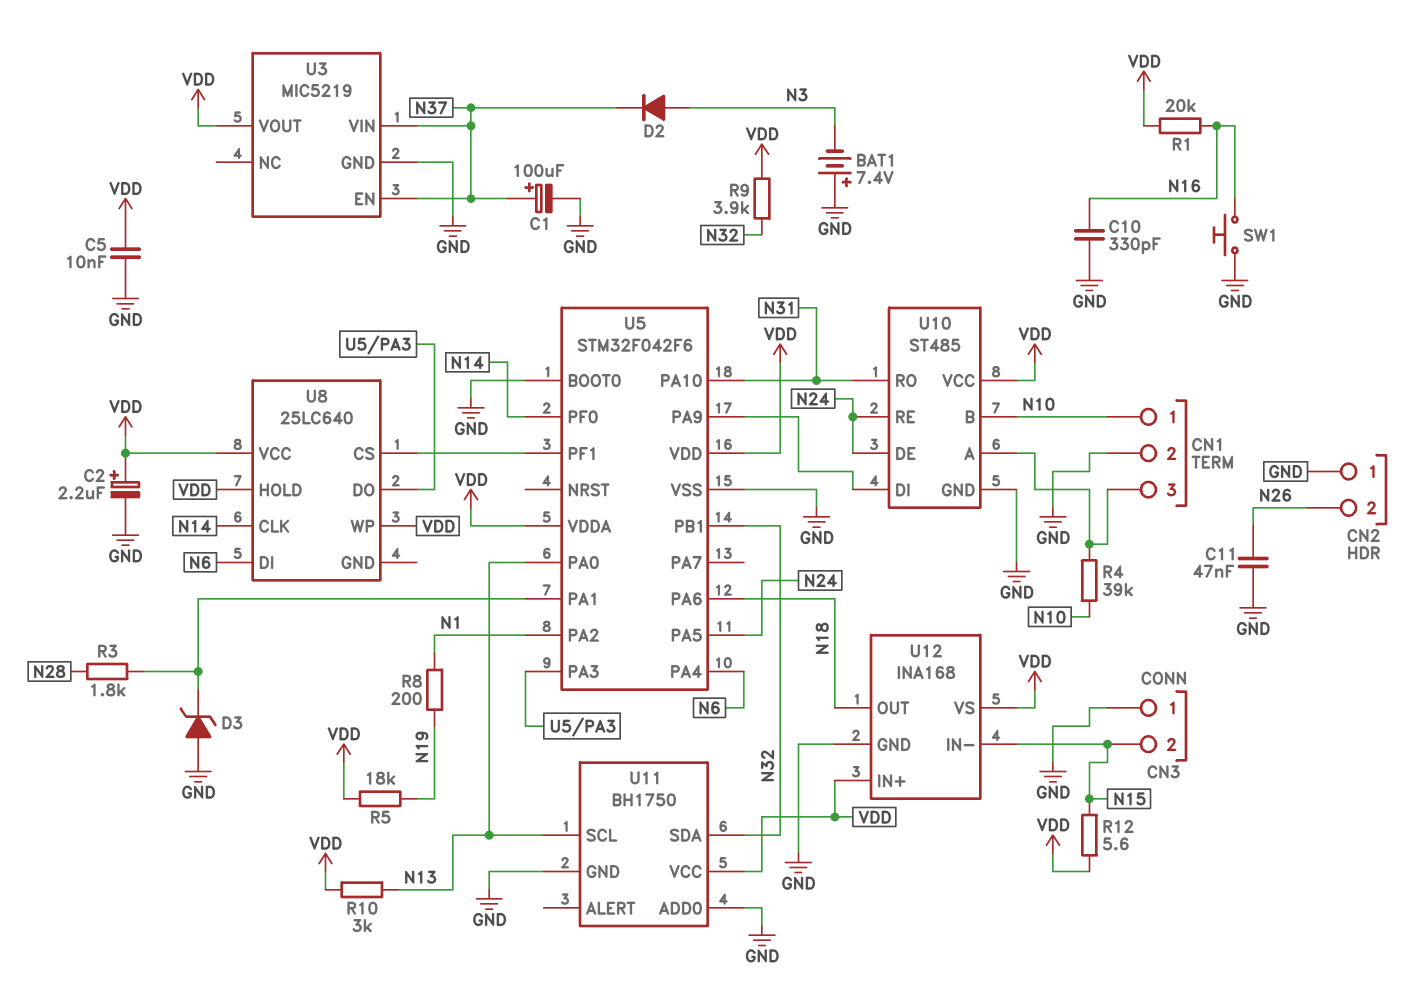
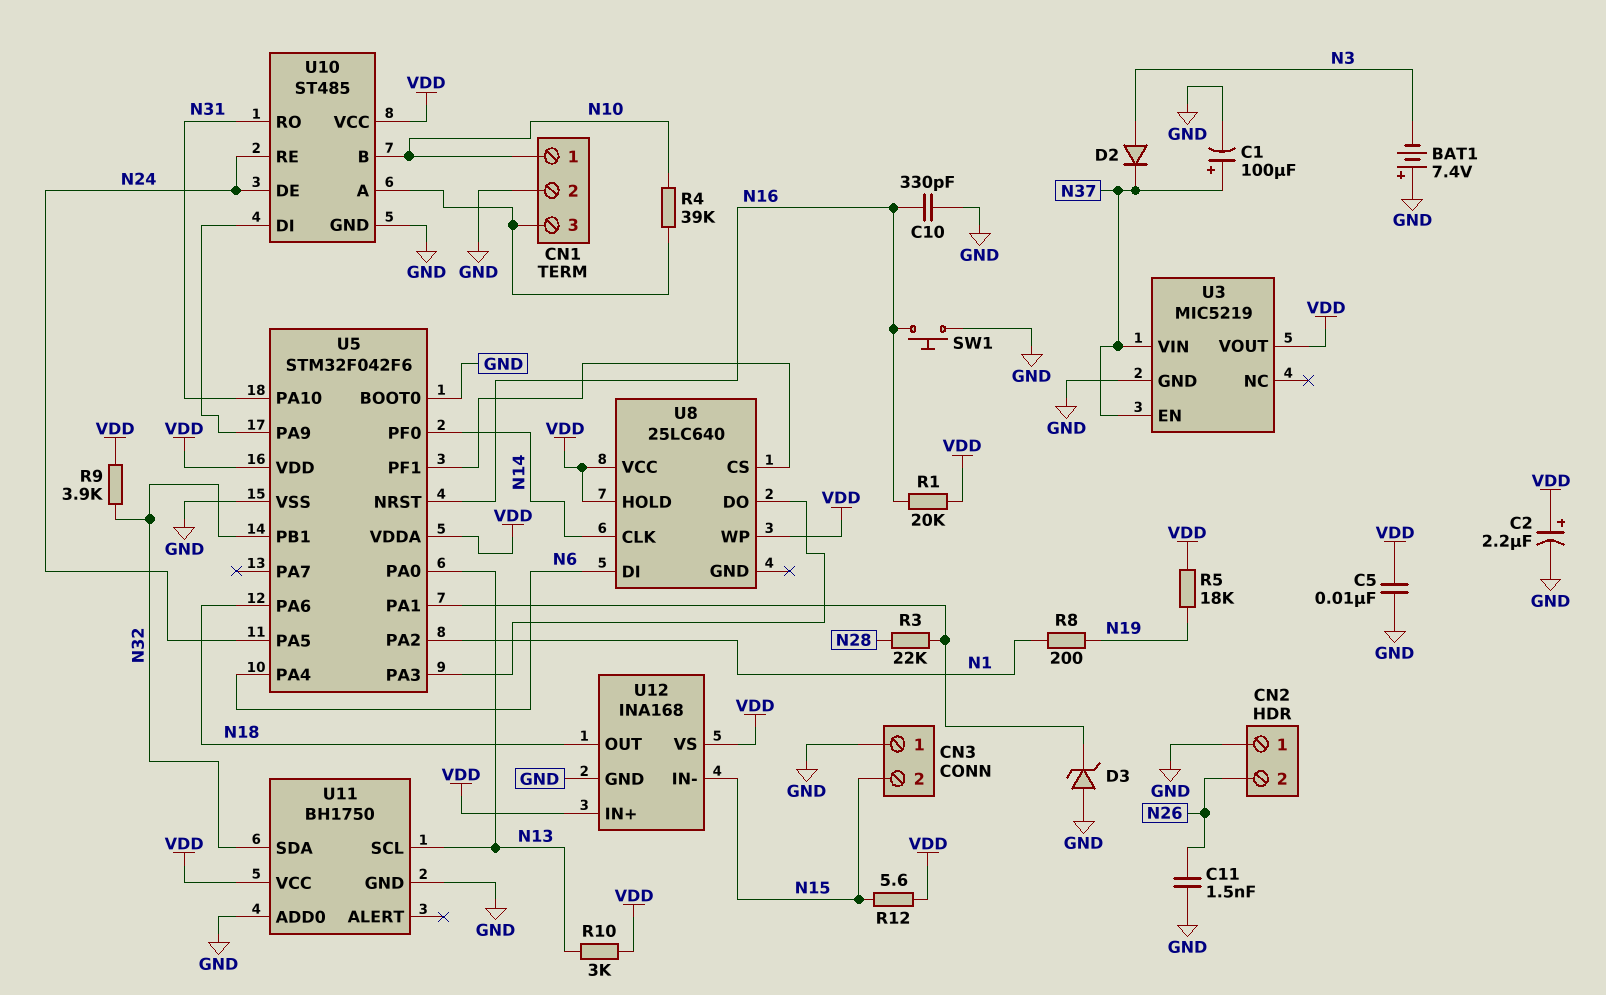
C11: 47nF (GND, N26) -> 1.5nF (GND, N26)
R3: 1.8k (N28, U5/PA1) -> 22k (N28, U5/PA1)
U5 pin NRST: none -> N16

